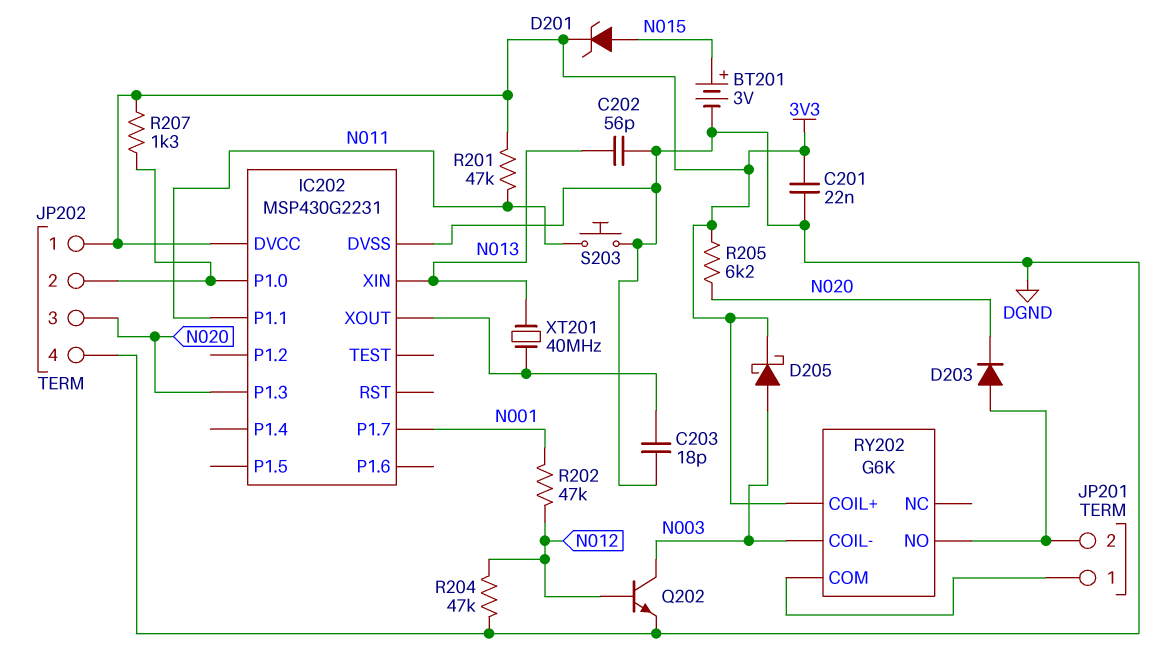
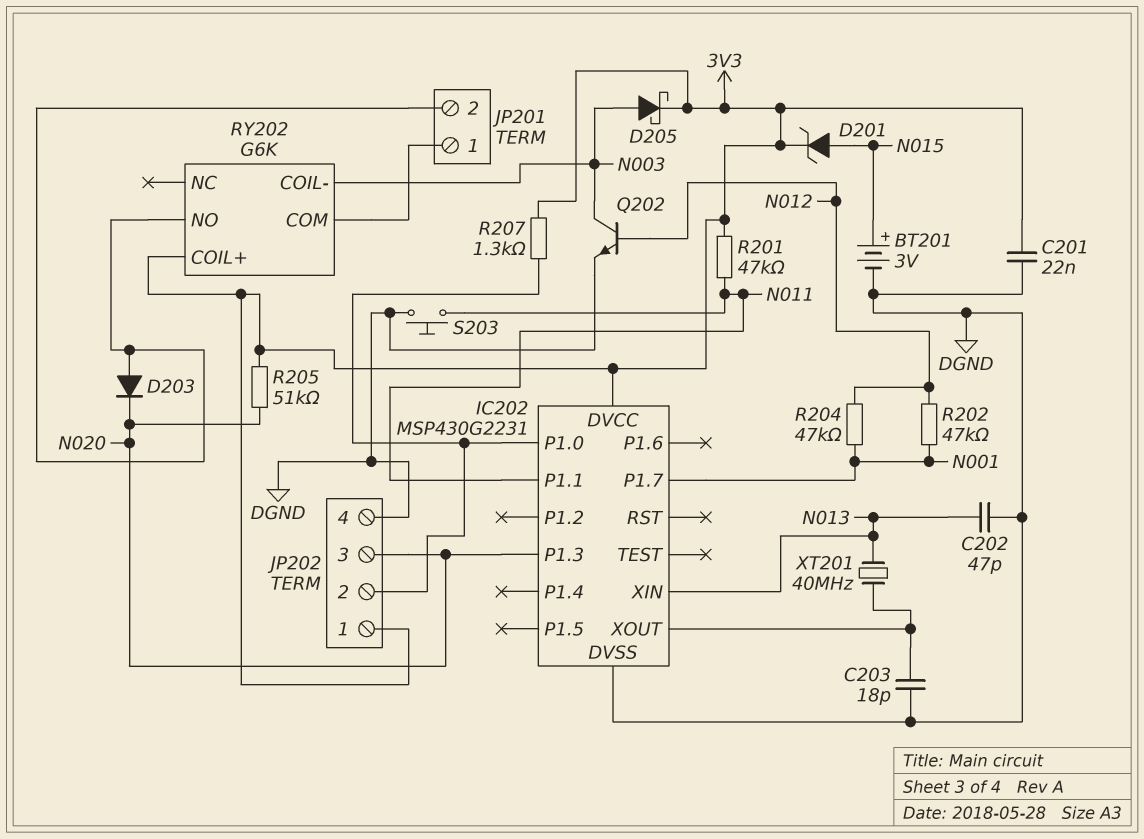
C202: 56pF (DGND, N013) -> 47pF (DGND, N013)
R204: 47k (DGND, N012) -> 47k (N001, N012)
R205: 6.2k (3V3, N020) -> 51k (3V3, N020)

